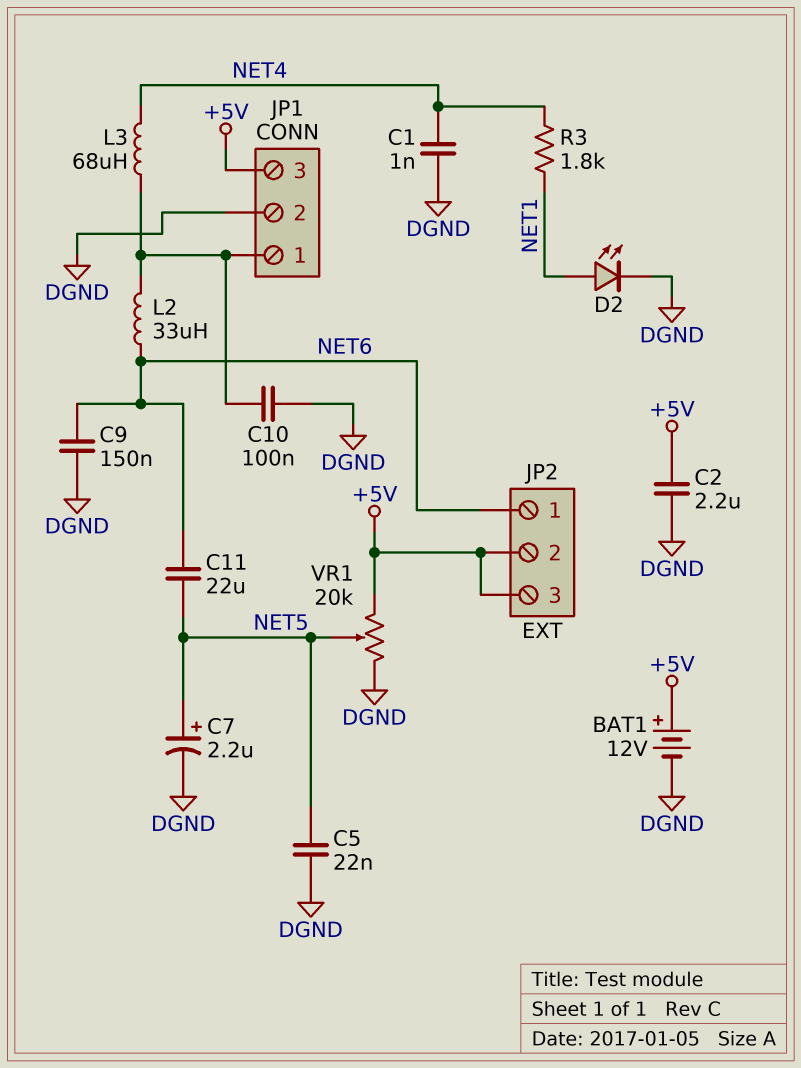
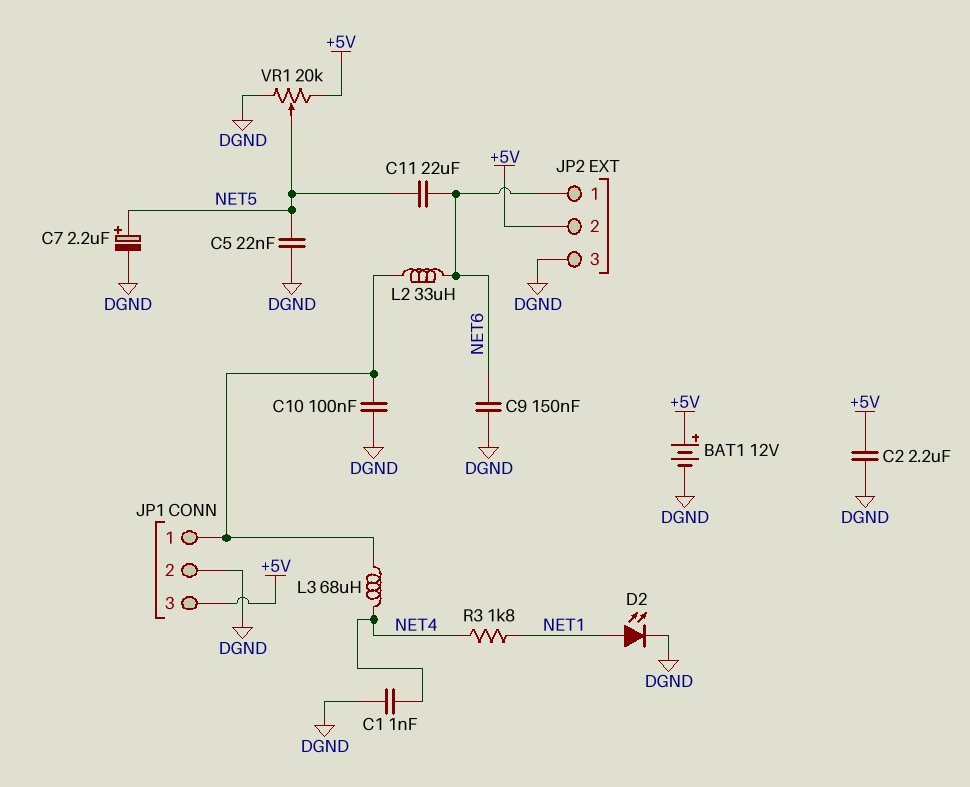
JP2 pin 3: +5V -> DGND

